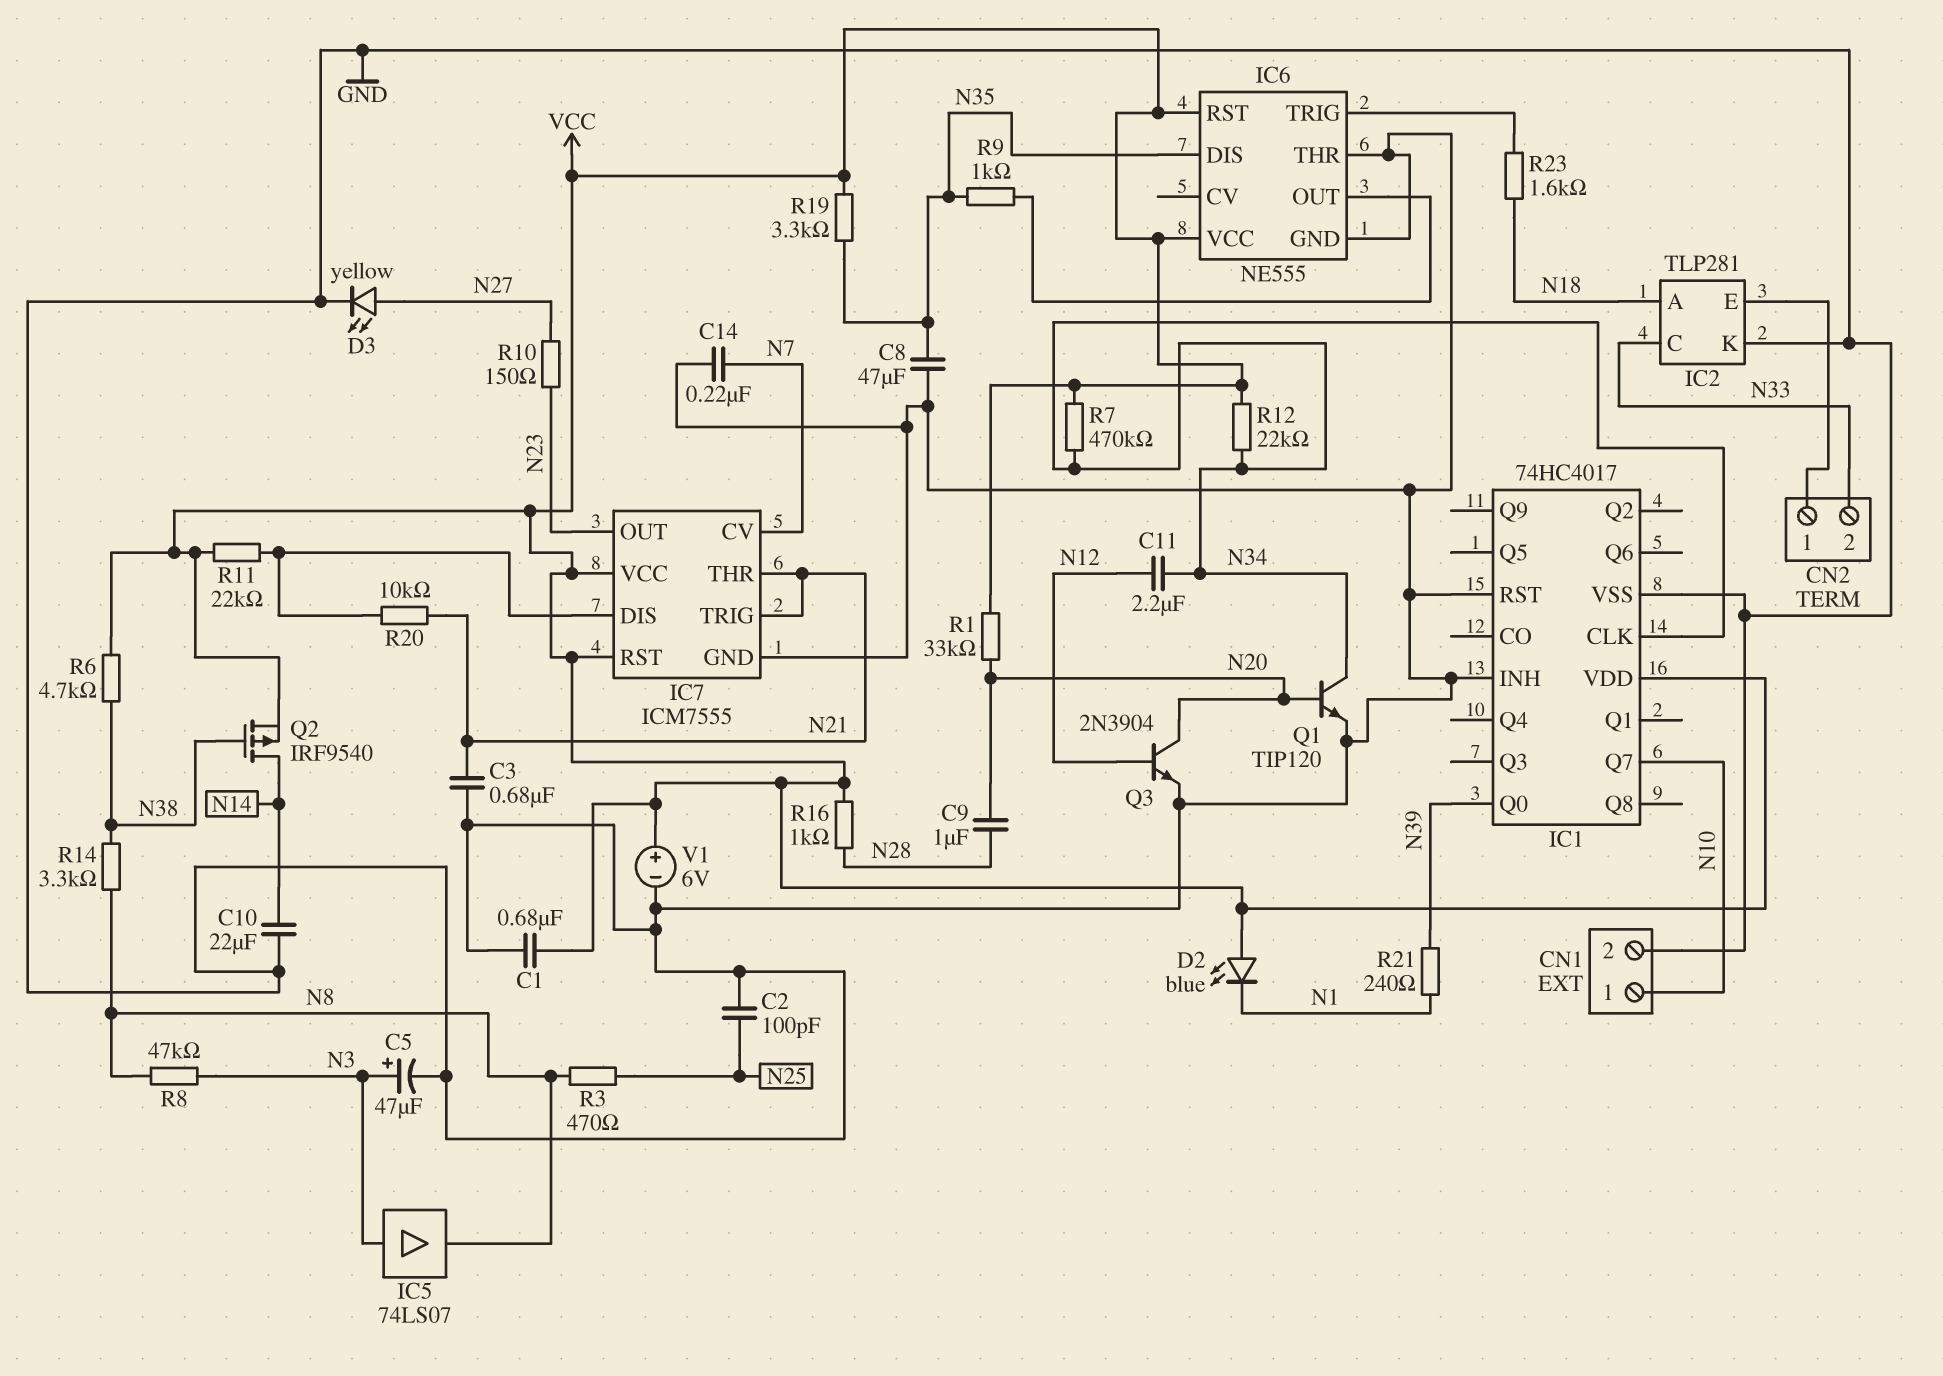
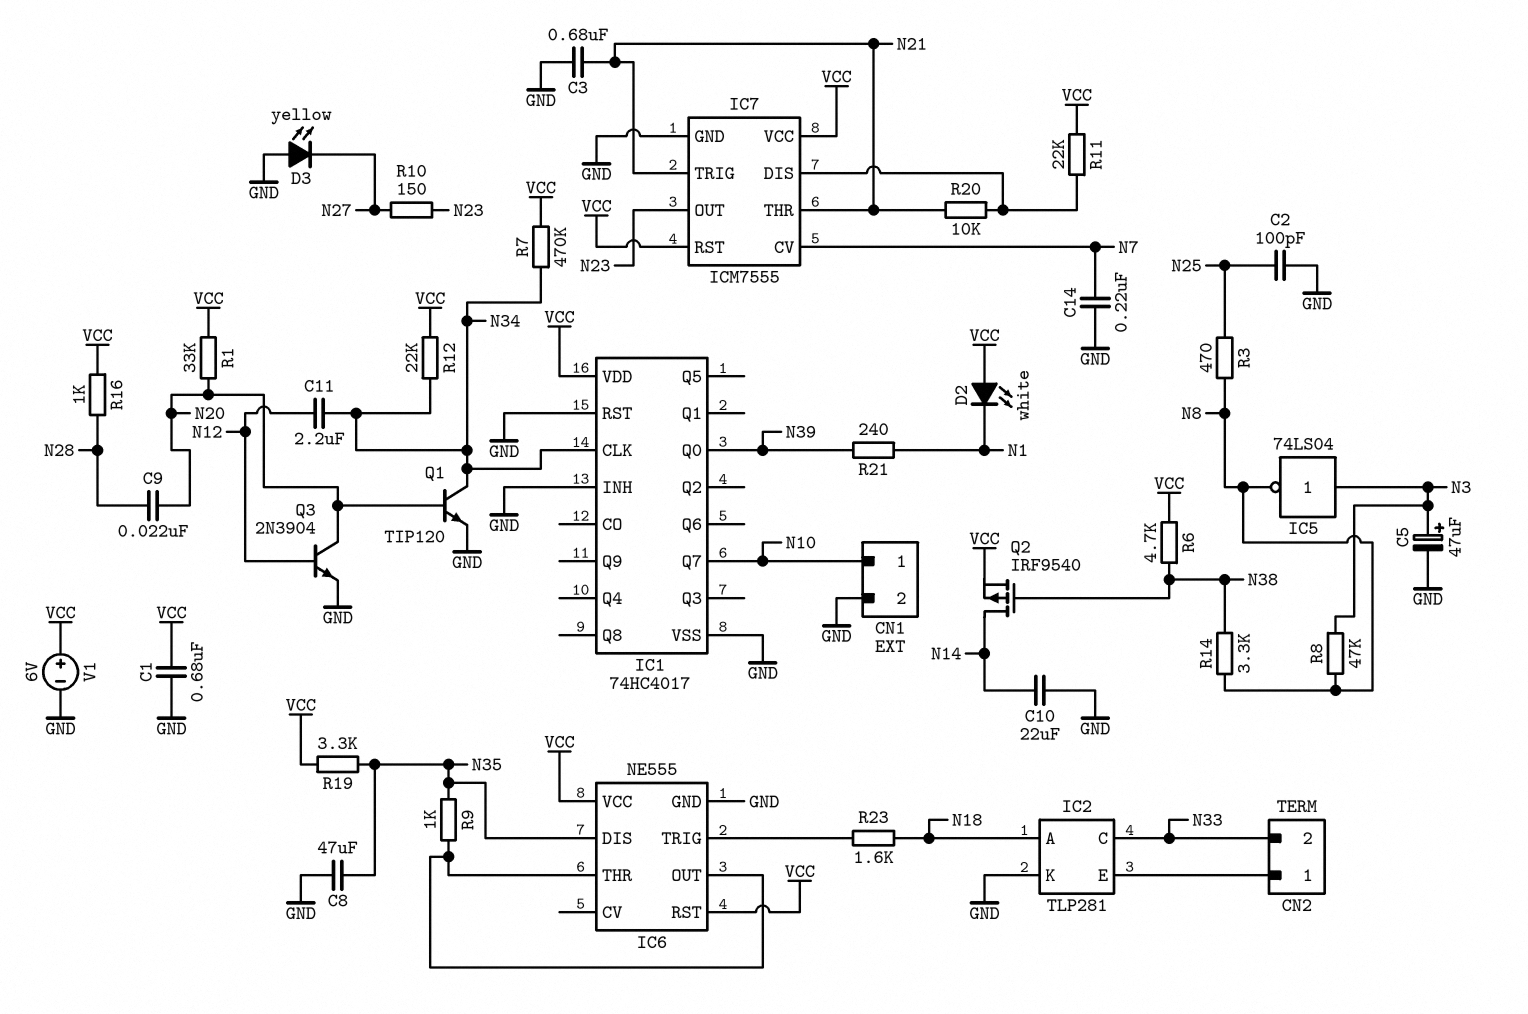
C9: 1uF (N20, N28) -> 22nF (N20, N28)
D2: LED blue (A VCC, K N1) -> LED white (A VCC, K N1)
D3: LED yellow (A N27, K GND) -> LED yellow (A GND, K N27)
IC5: buffer 74LS07 (in N3, out N8) -> NOT 74LS04 (in N3, out N8)
IC6 pin THR: GND -> IC6/OUT

